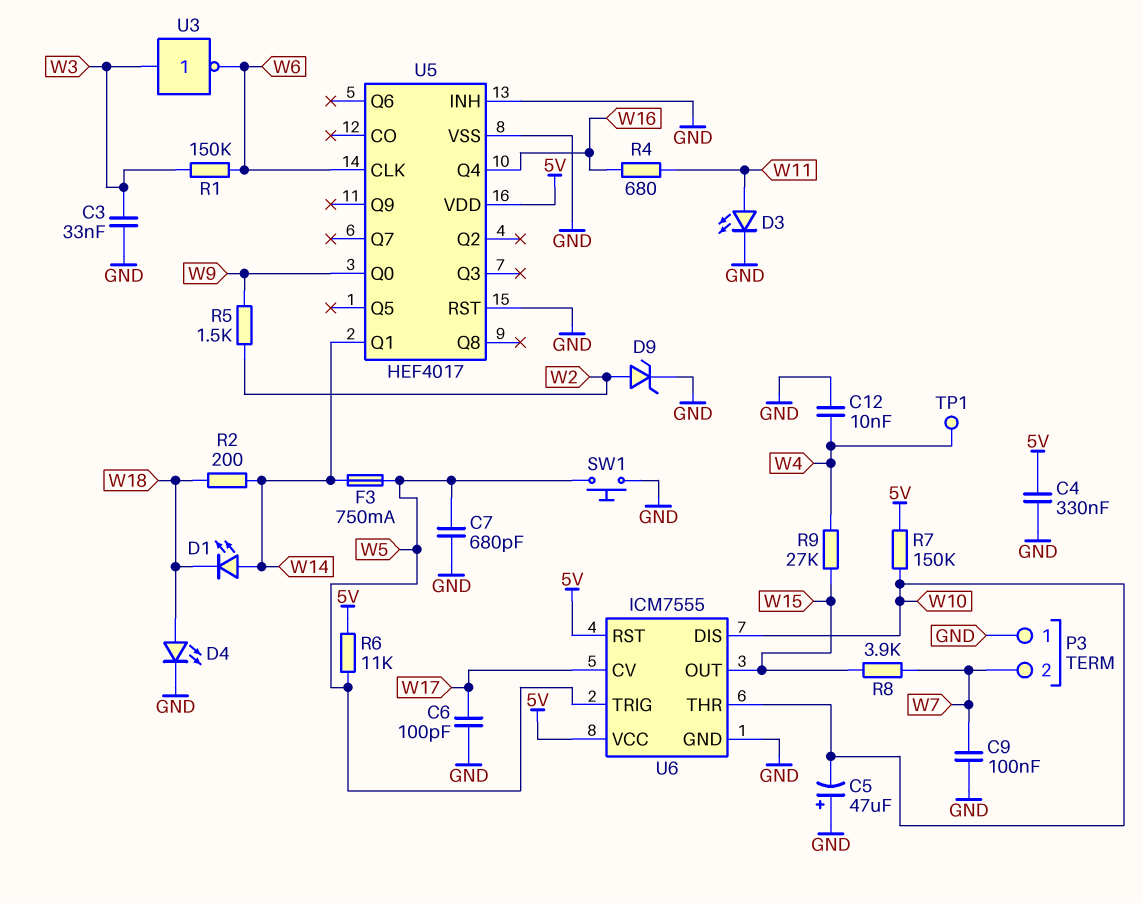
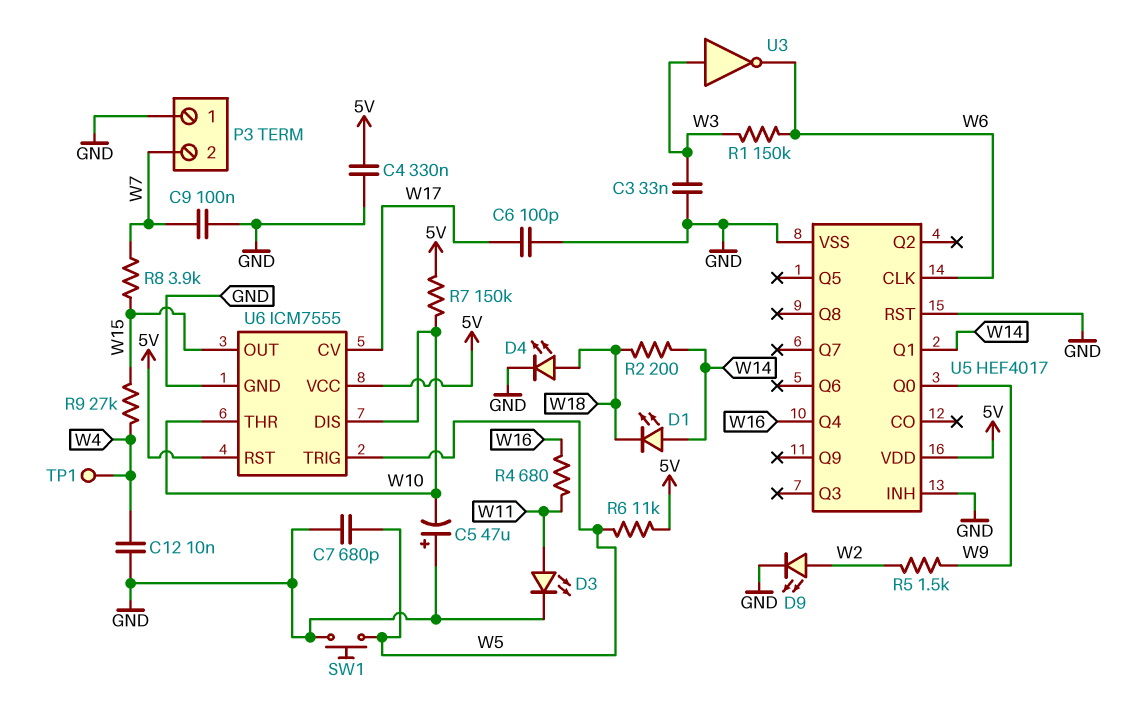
D9: zener (A W2, K GND) -> LED (A W2, K GND)
F3: 750mA (W5, W14) -> none

